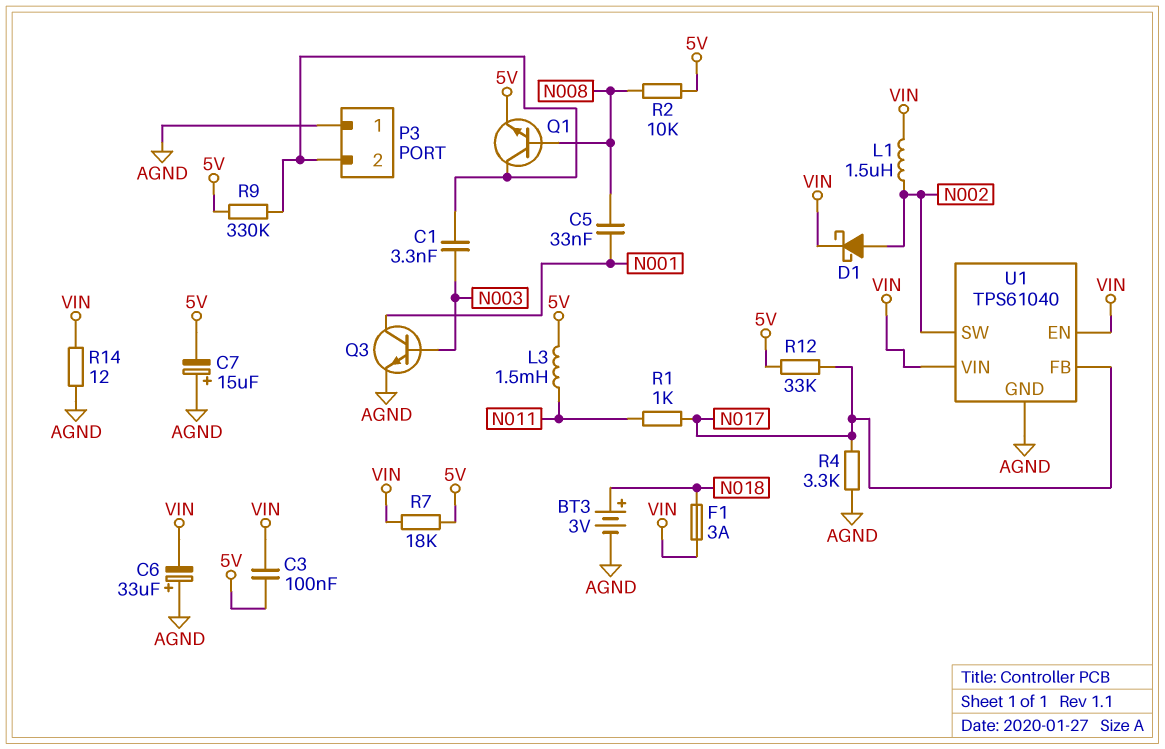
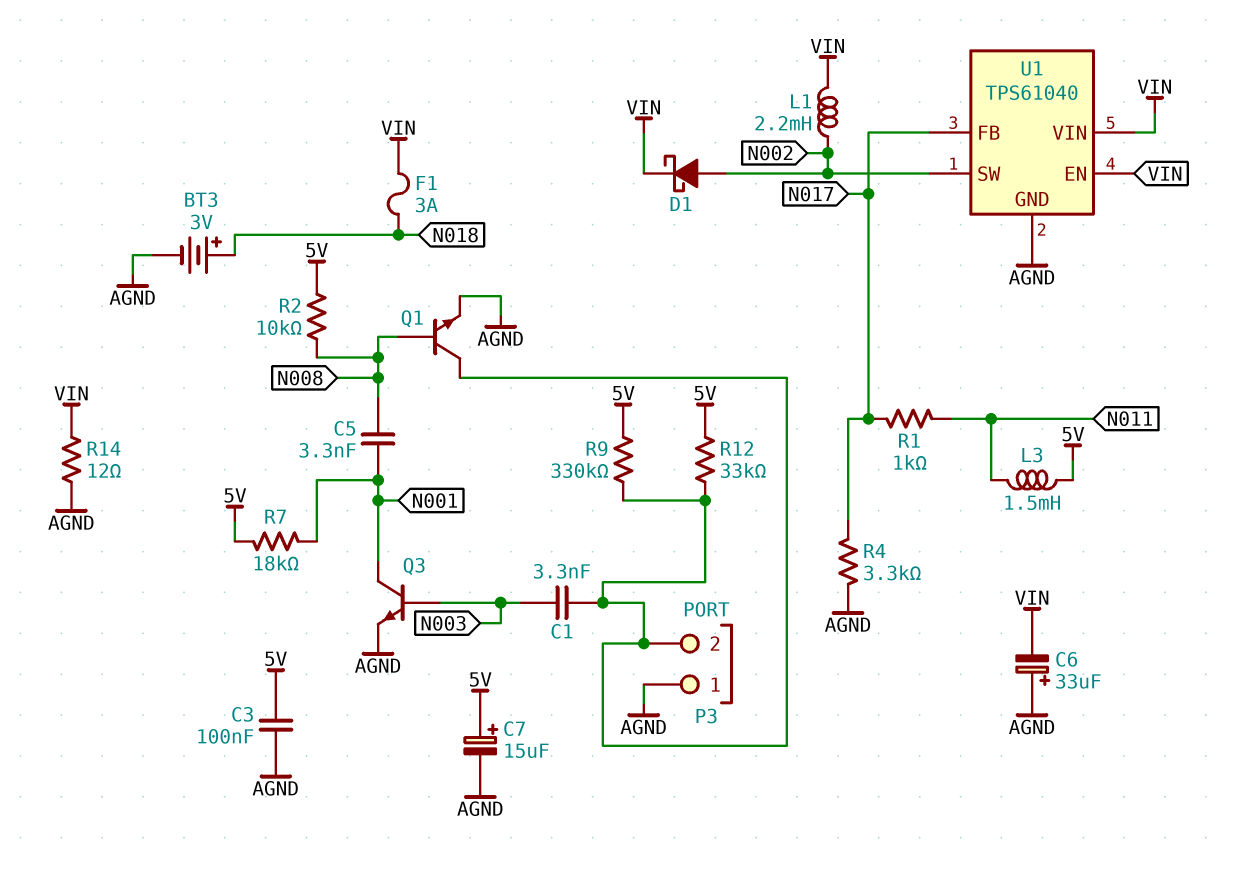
C3: 100nF (5V, VIN) -> 100nF (5V, AGND)
C5: 33nF (N001, N008) -> 3.3nF (N001, N008)
C7: 15uF (plus AGND, minus 5V) -> 15uF (plus 5V, minus AGND)
L1: 1.5uH (N002, VIN) -> 2.2mH (N002, VIN)
Q1: NPN (B N008, C P3/2, E 5V) -> NPN (B N008, C P3/2, E AGND)
R7: 18k (5V, VIN) -> 18k (5V, N001)
R12: 33k (5V, N017) -> 33k (5V, P3/2)

